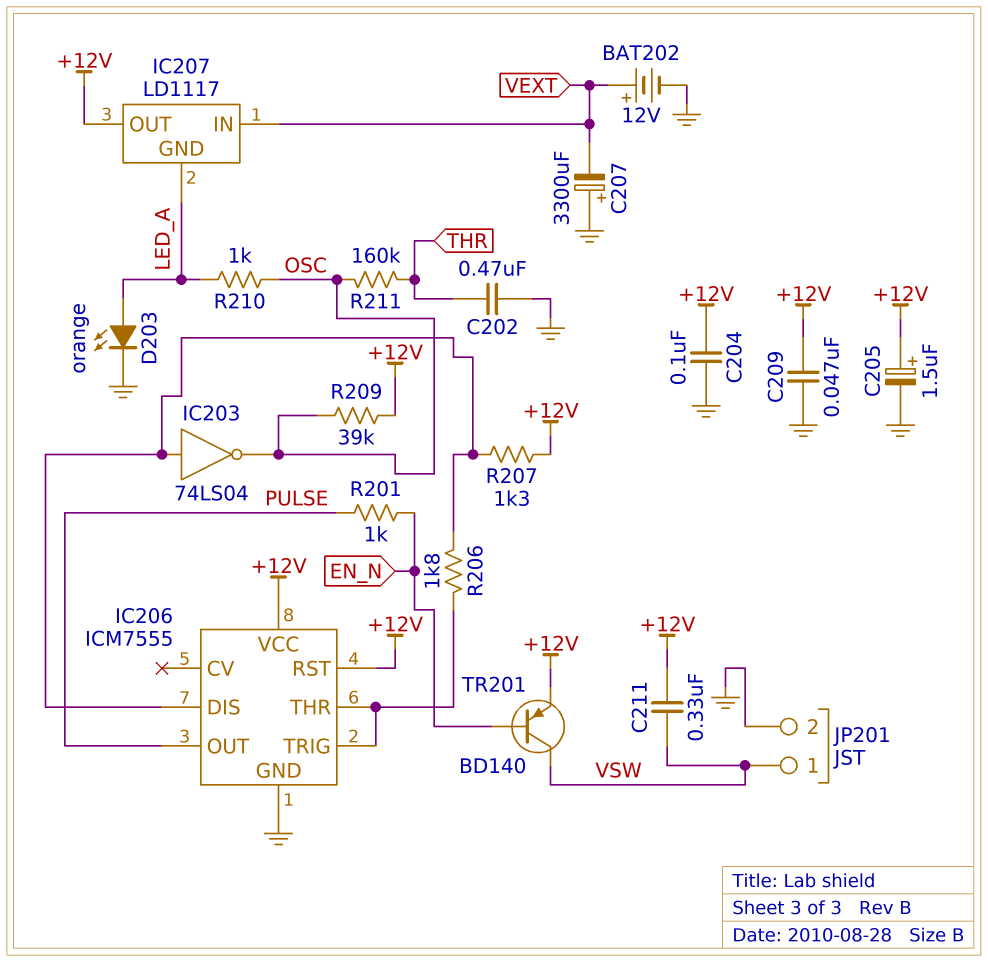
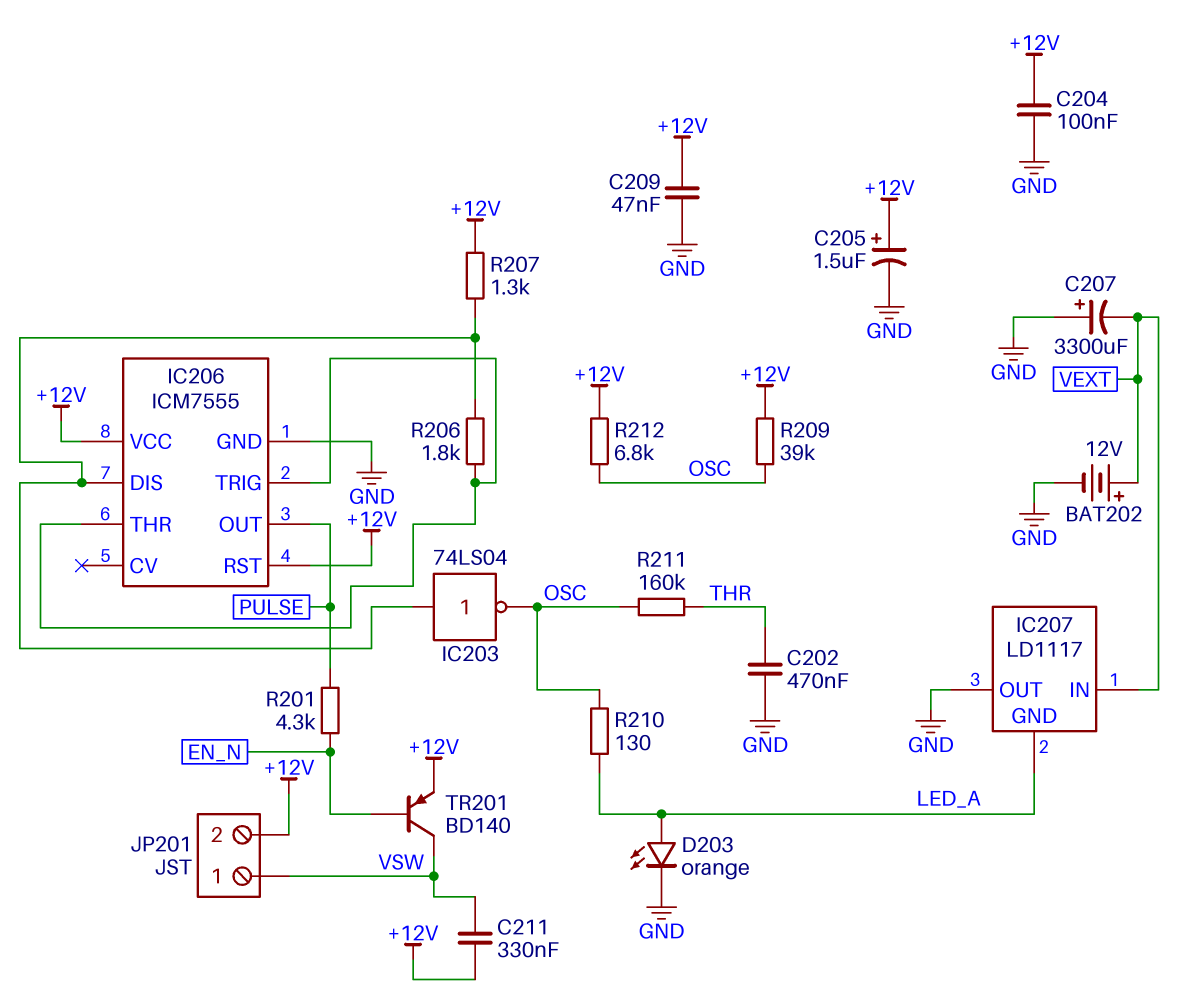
IC207 pin OUT: +12V -> GND
JP201 pin 2: GND -> +12V
R201: 1k (EN_N, PULSE) -> 4.3k (EN_N, PULSE)
R210: 1k (LED_A, OSC) -> 130 (LED_A, OSC)
R212: none -> 6.8k (+12V, OSC)

